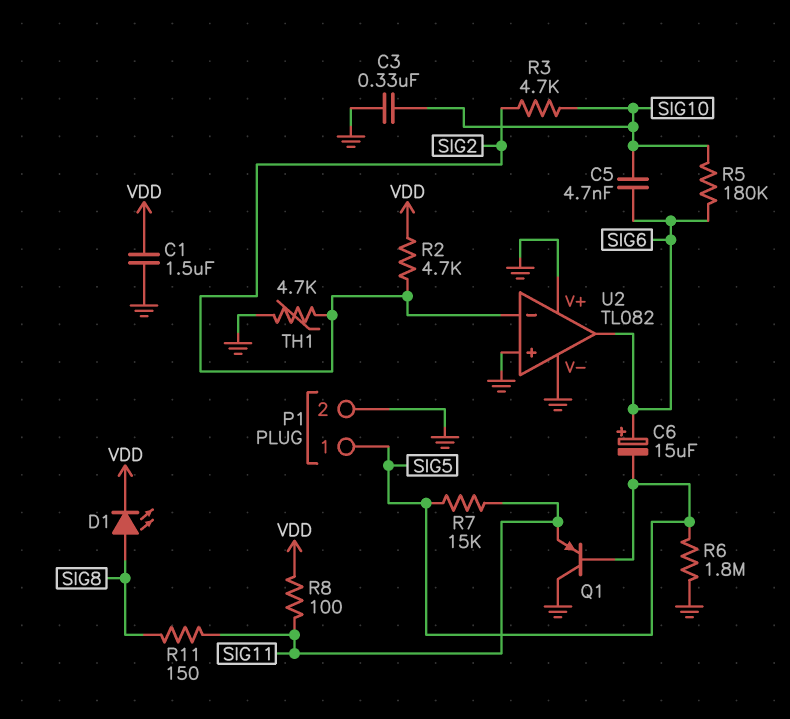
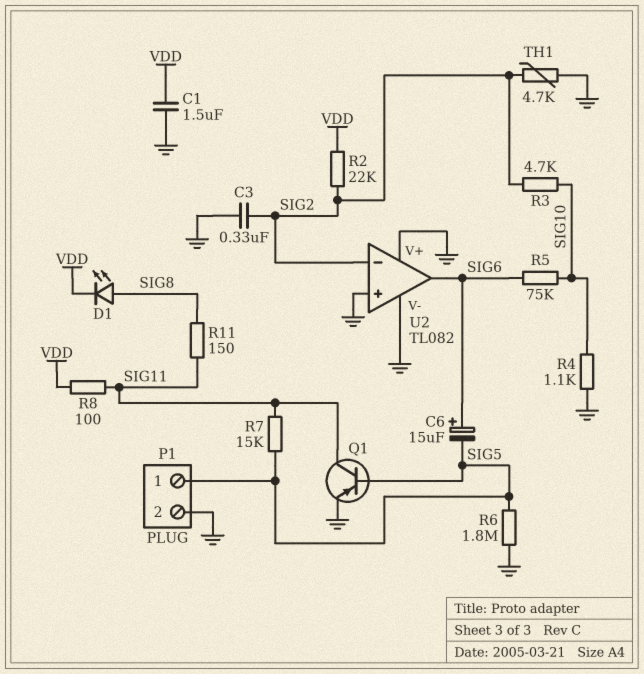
C3: 330nF (GND, SIG10) -> 330nF (GND, SIG2)
C5: 4.7nF (SIG6, SIG10) -> none
Q1: PNP (B SIG5, C GND, E SIG11) -> PNP (B SIG5, C SIG11, E GND)
R2: 4.7k (SIG2, VDD) -> 22k (SIG2, VDD)
R4: none -> 1.1k (GND, SIG10)
R5: 180k (SIG6, SIG10) -> 75k (SIG6, SIG10)

